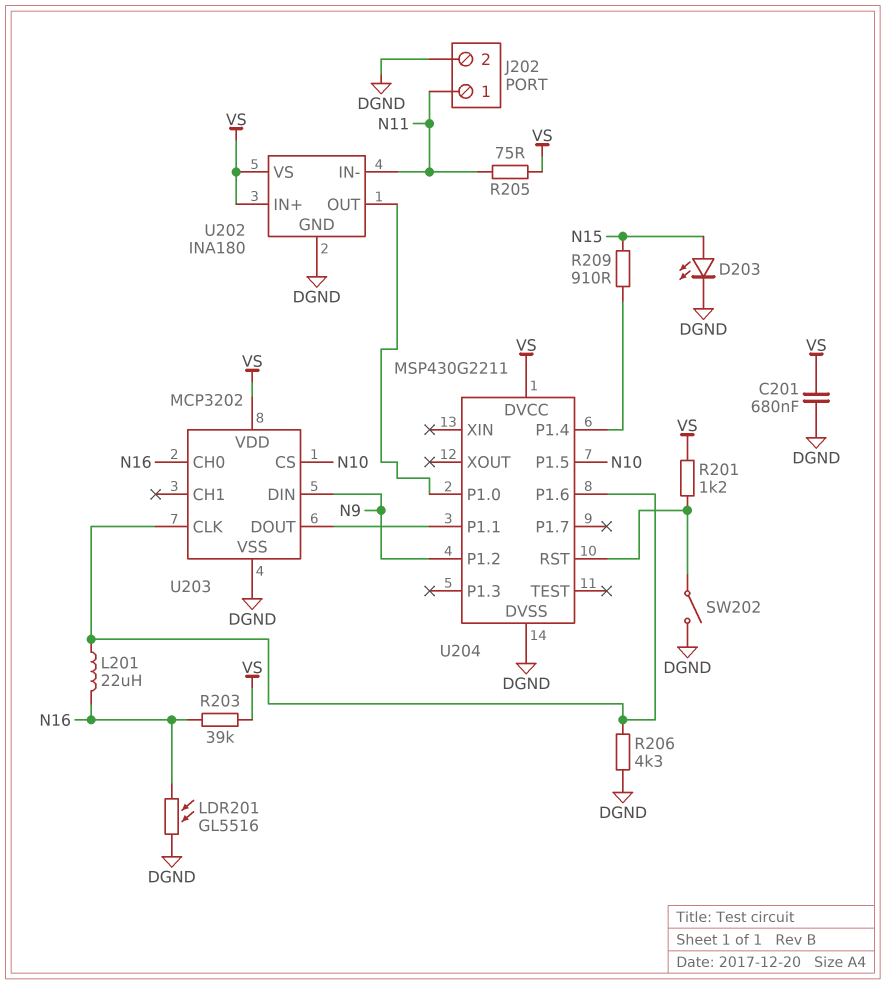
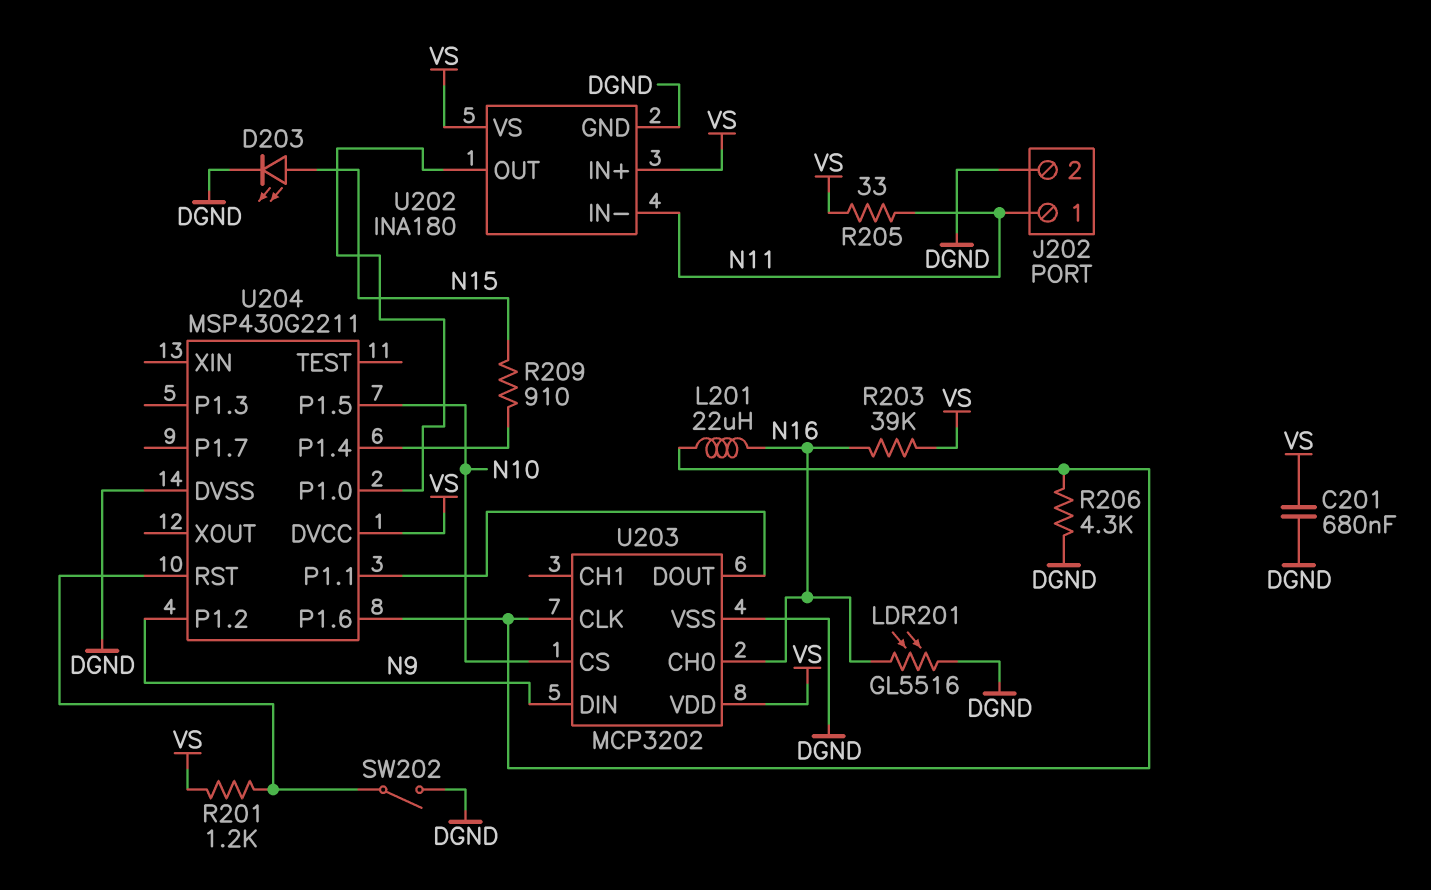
R205: 75 (N11, VS) -> 33 (N11, VS)

